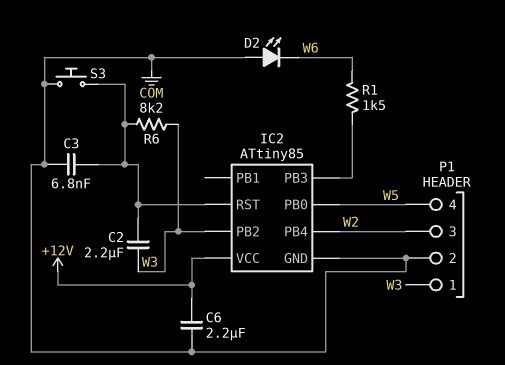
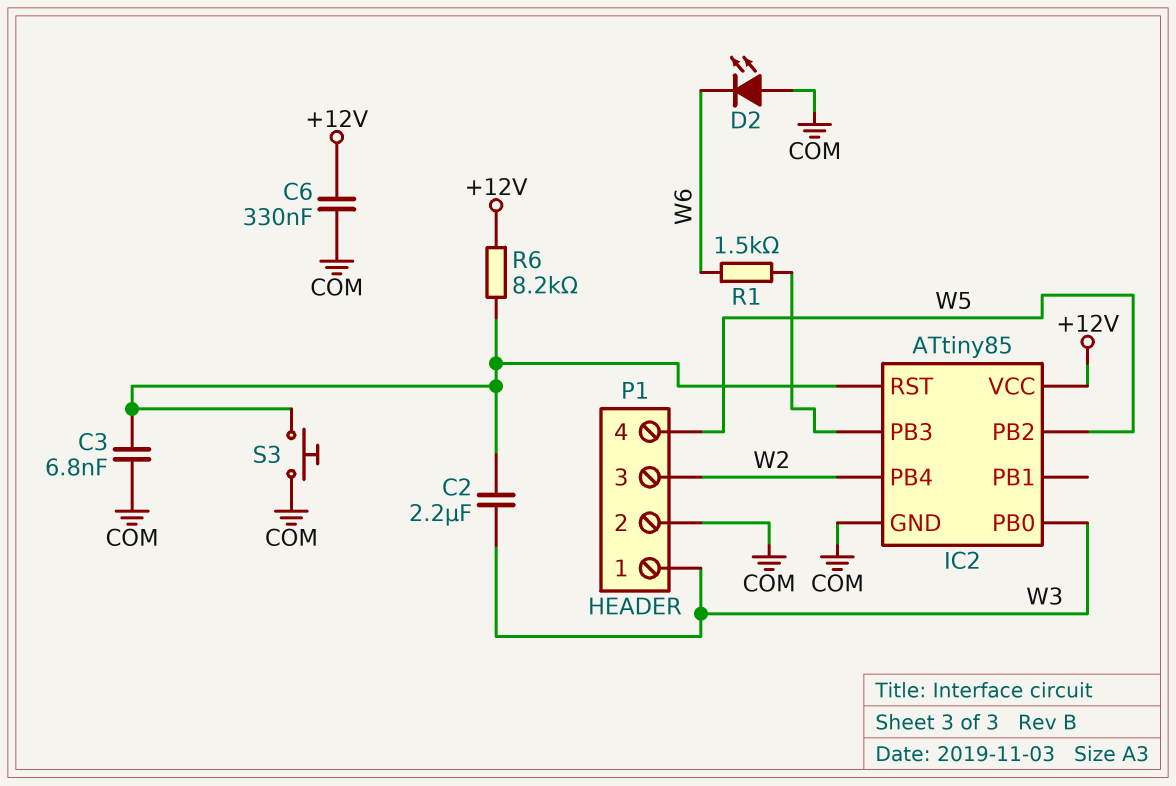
C6: 2.2uF (+12V, COM) -> 330nF (+12V, COM)
IC2 pin PB0: W5 -> W3
IC2 pin PB2: W3 -> W5
R6: 8.2k (IC2/RST, W3) -> 8.2k (+12V, IC2/RST)

